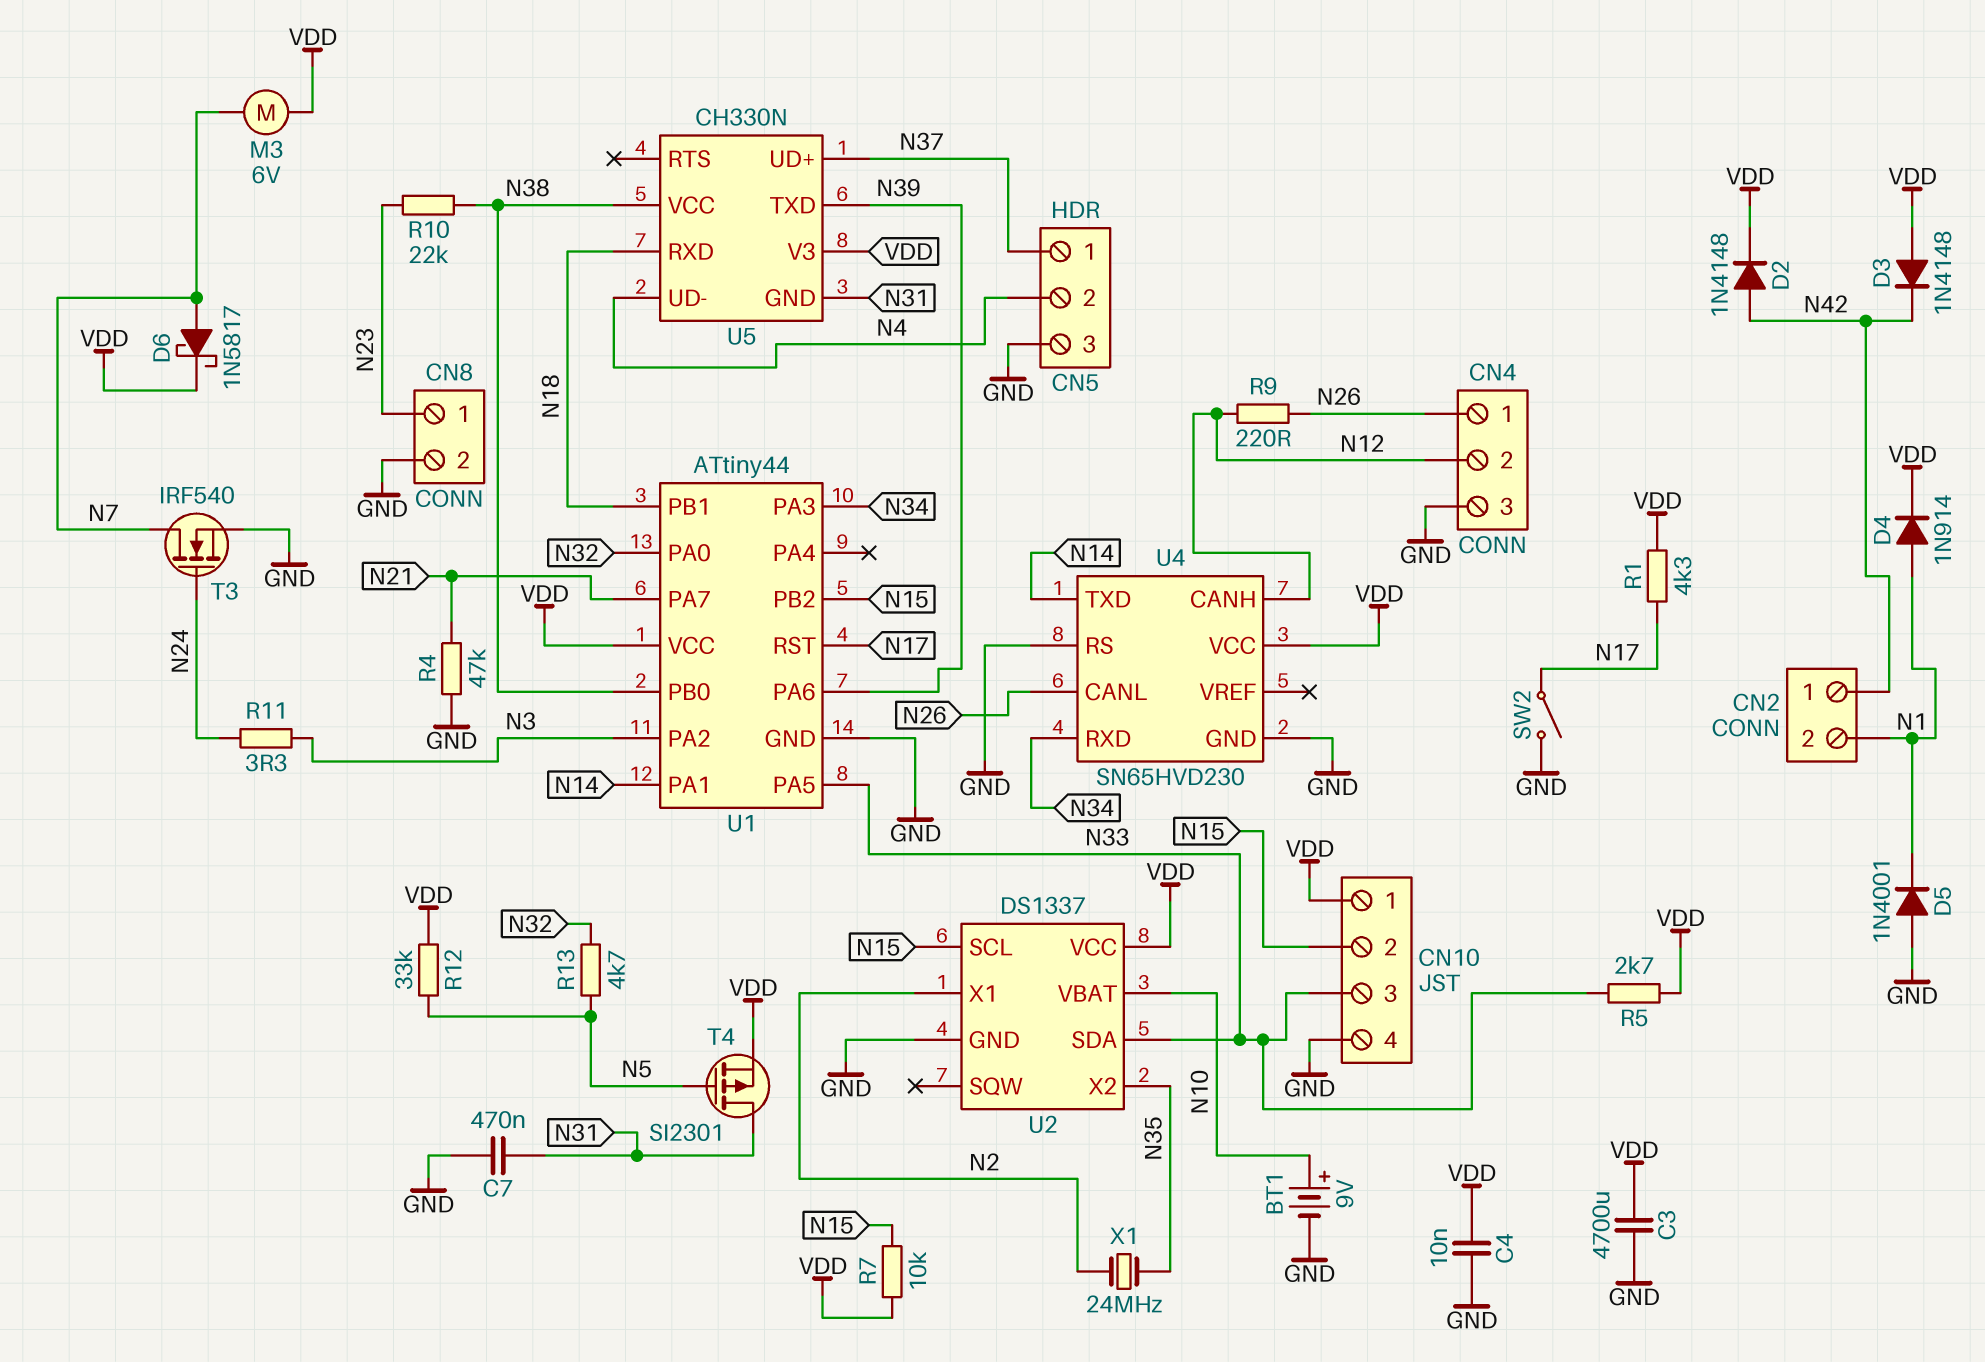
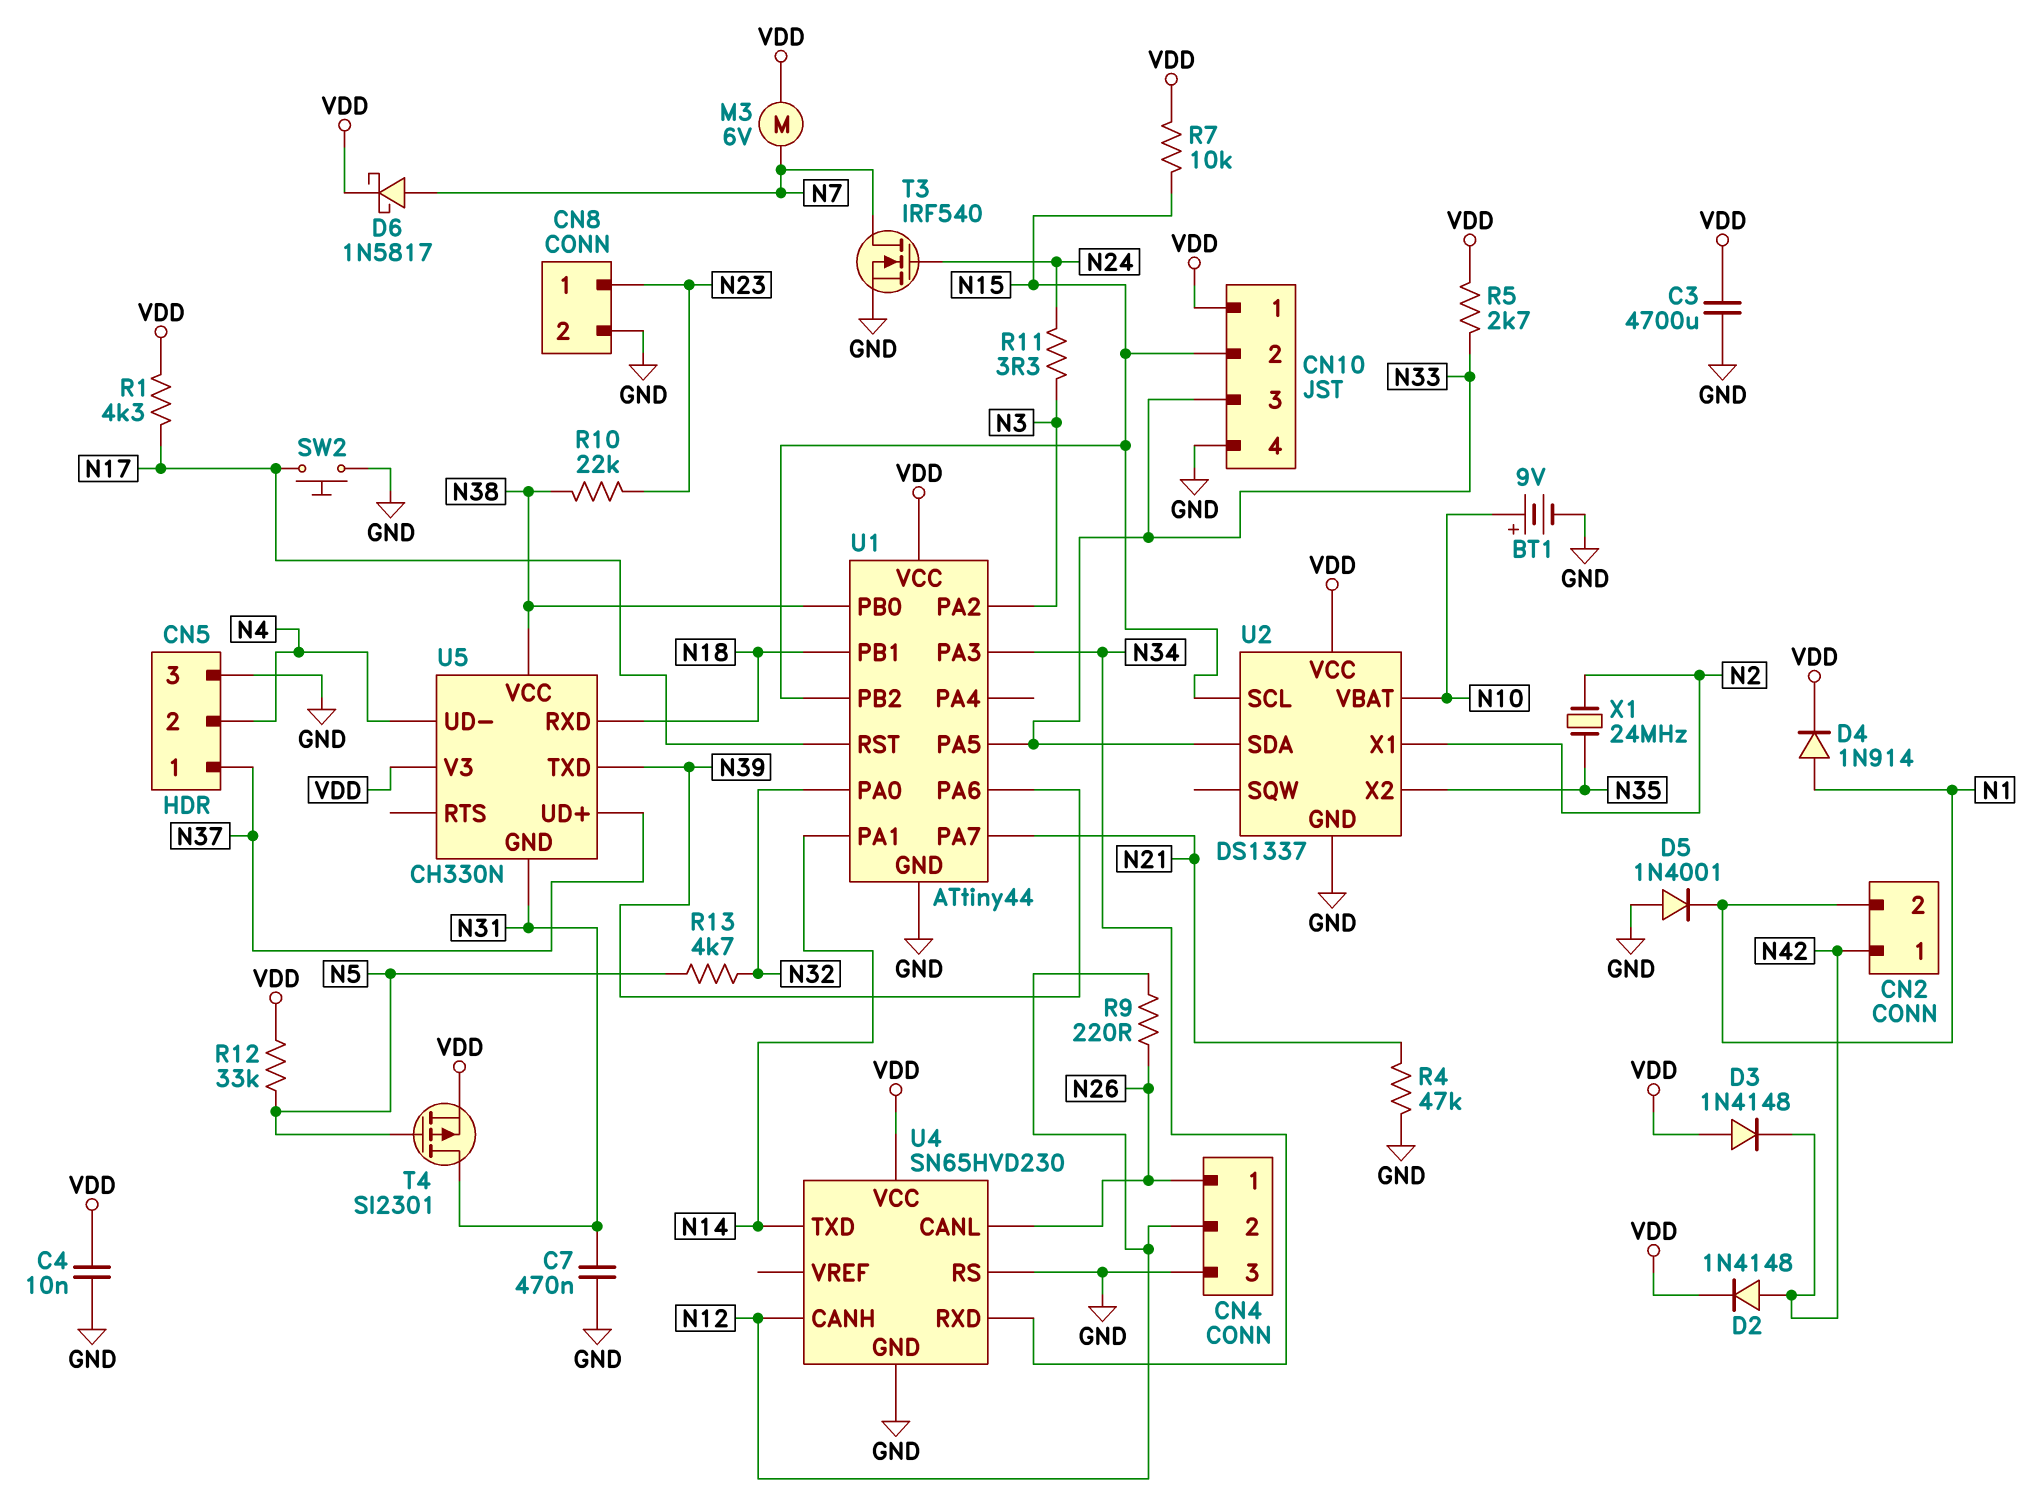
SW2: switch (GND, N17) -> button (GND, N17)

